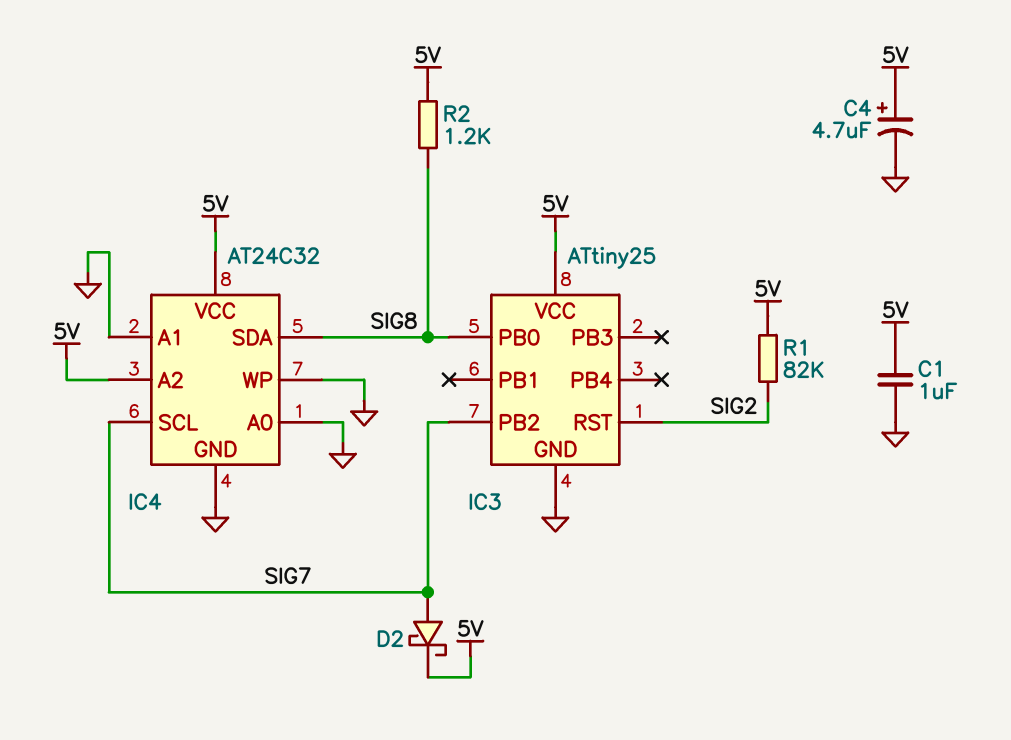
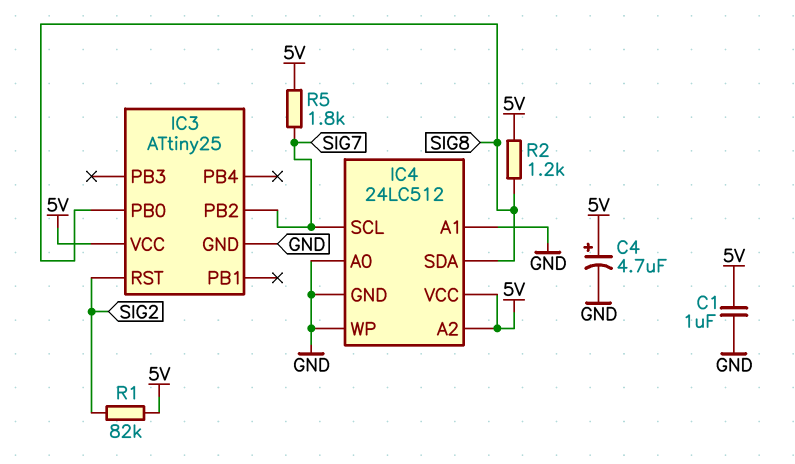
D2: schottky (A SIG7, K 5V) -> none
IC4: AT24C32 -> 24LC512
R5: none -> 1.8k (5V, SIG7)

